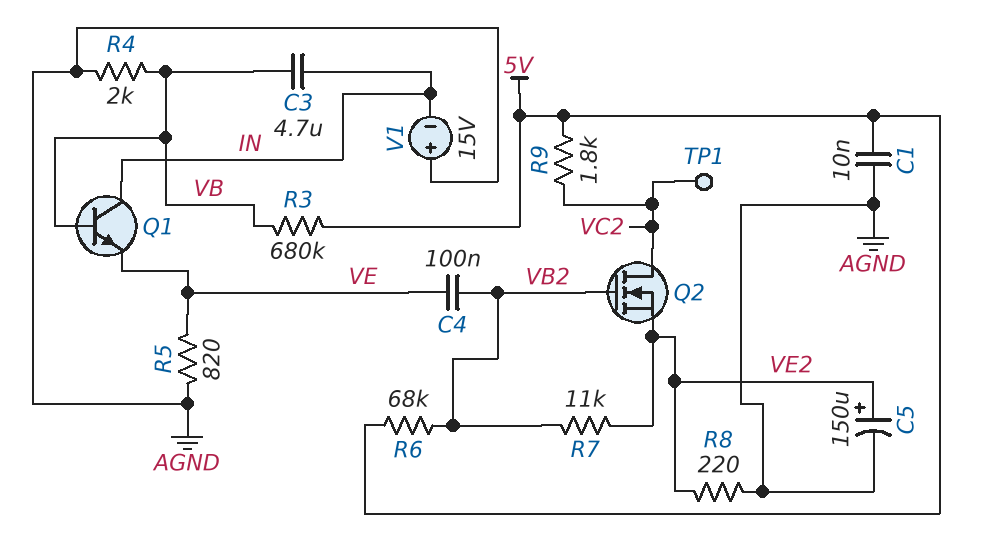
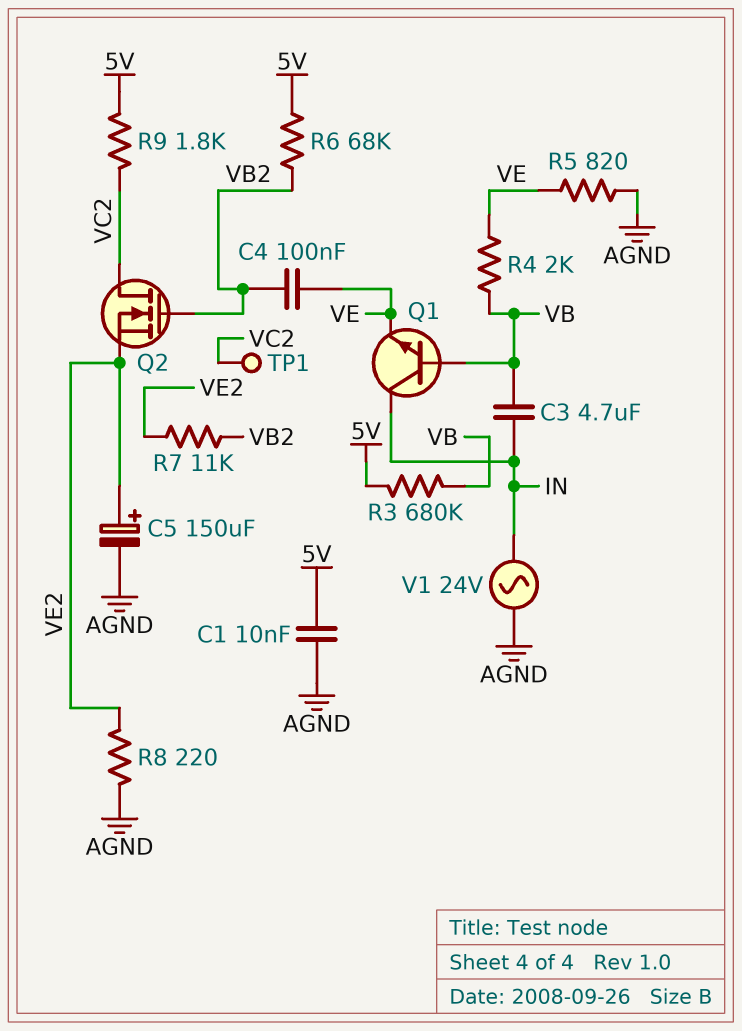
R4: 2k (AGND, VB) -> 2k (VB, VE)
V1: 15V (plus AGND, minus IN) -> AC 24V (AGND, IN)

